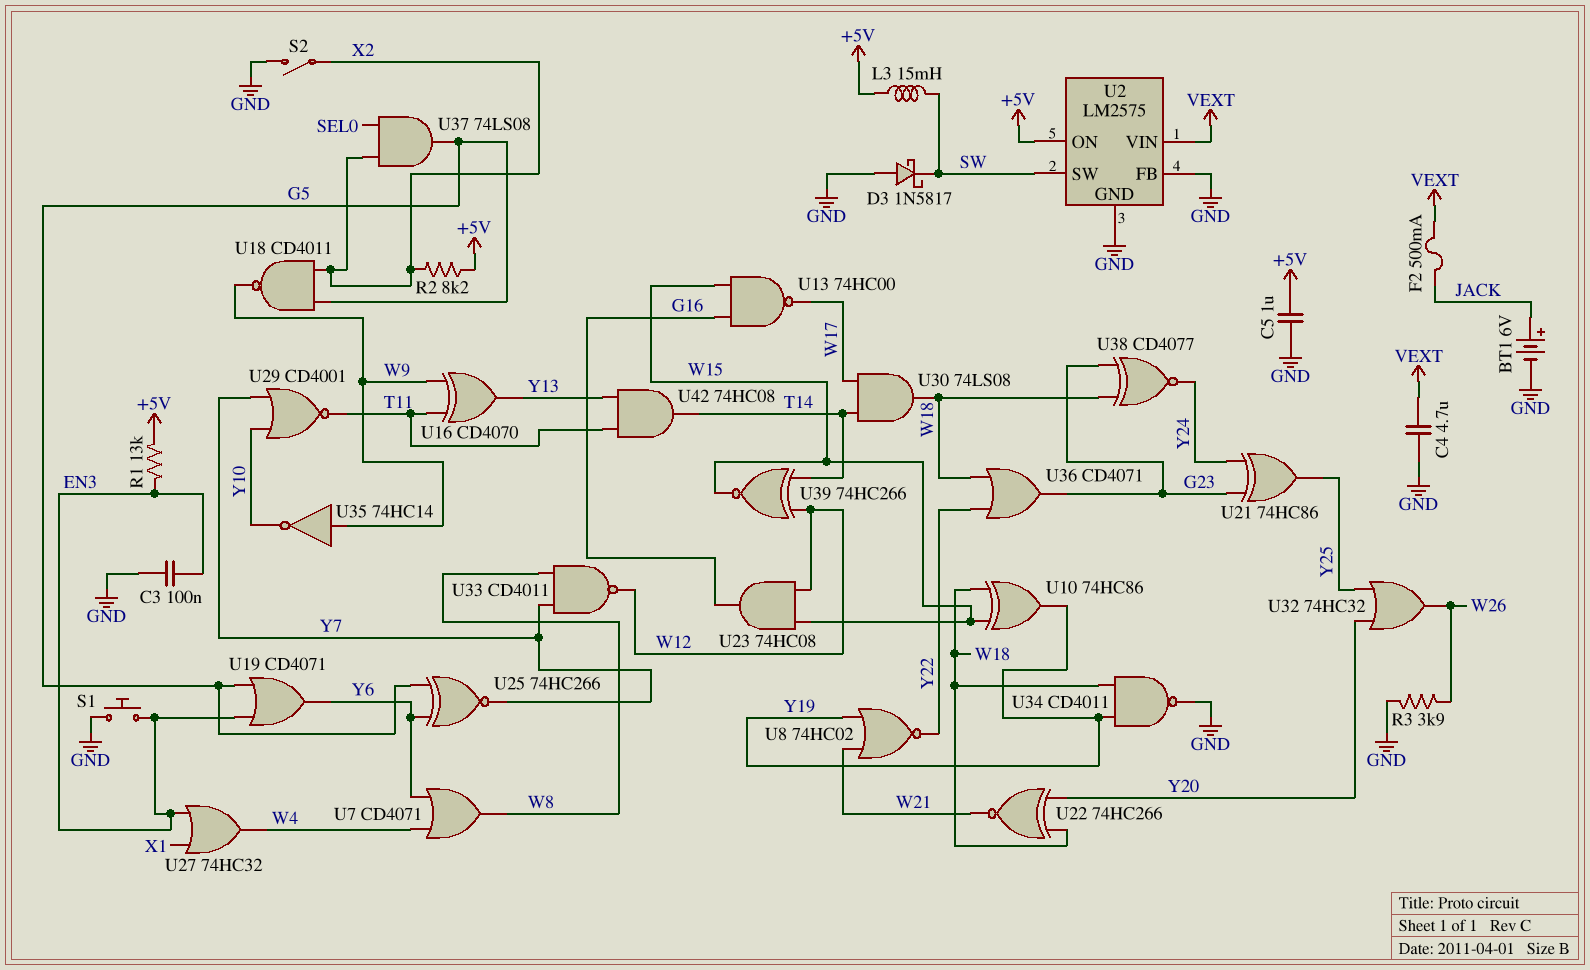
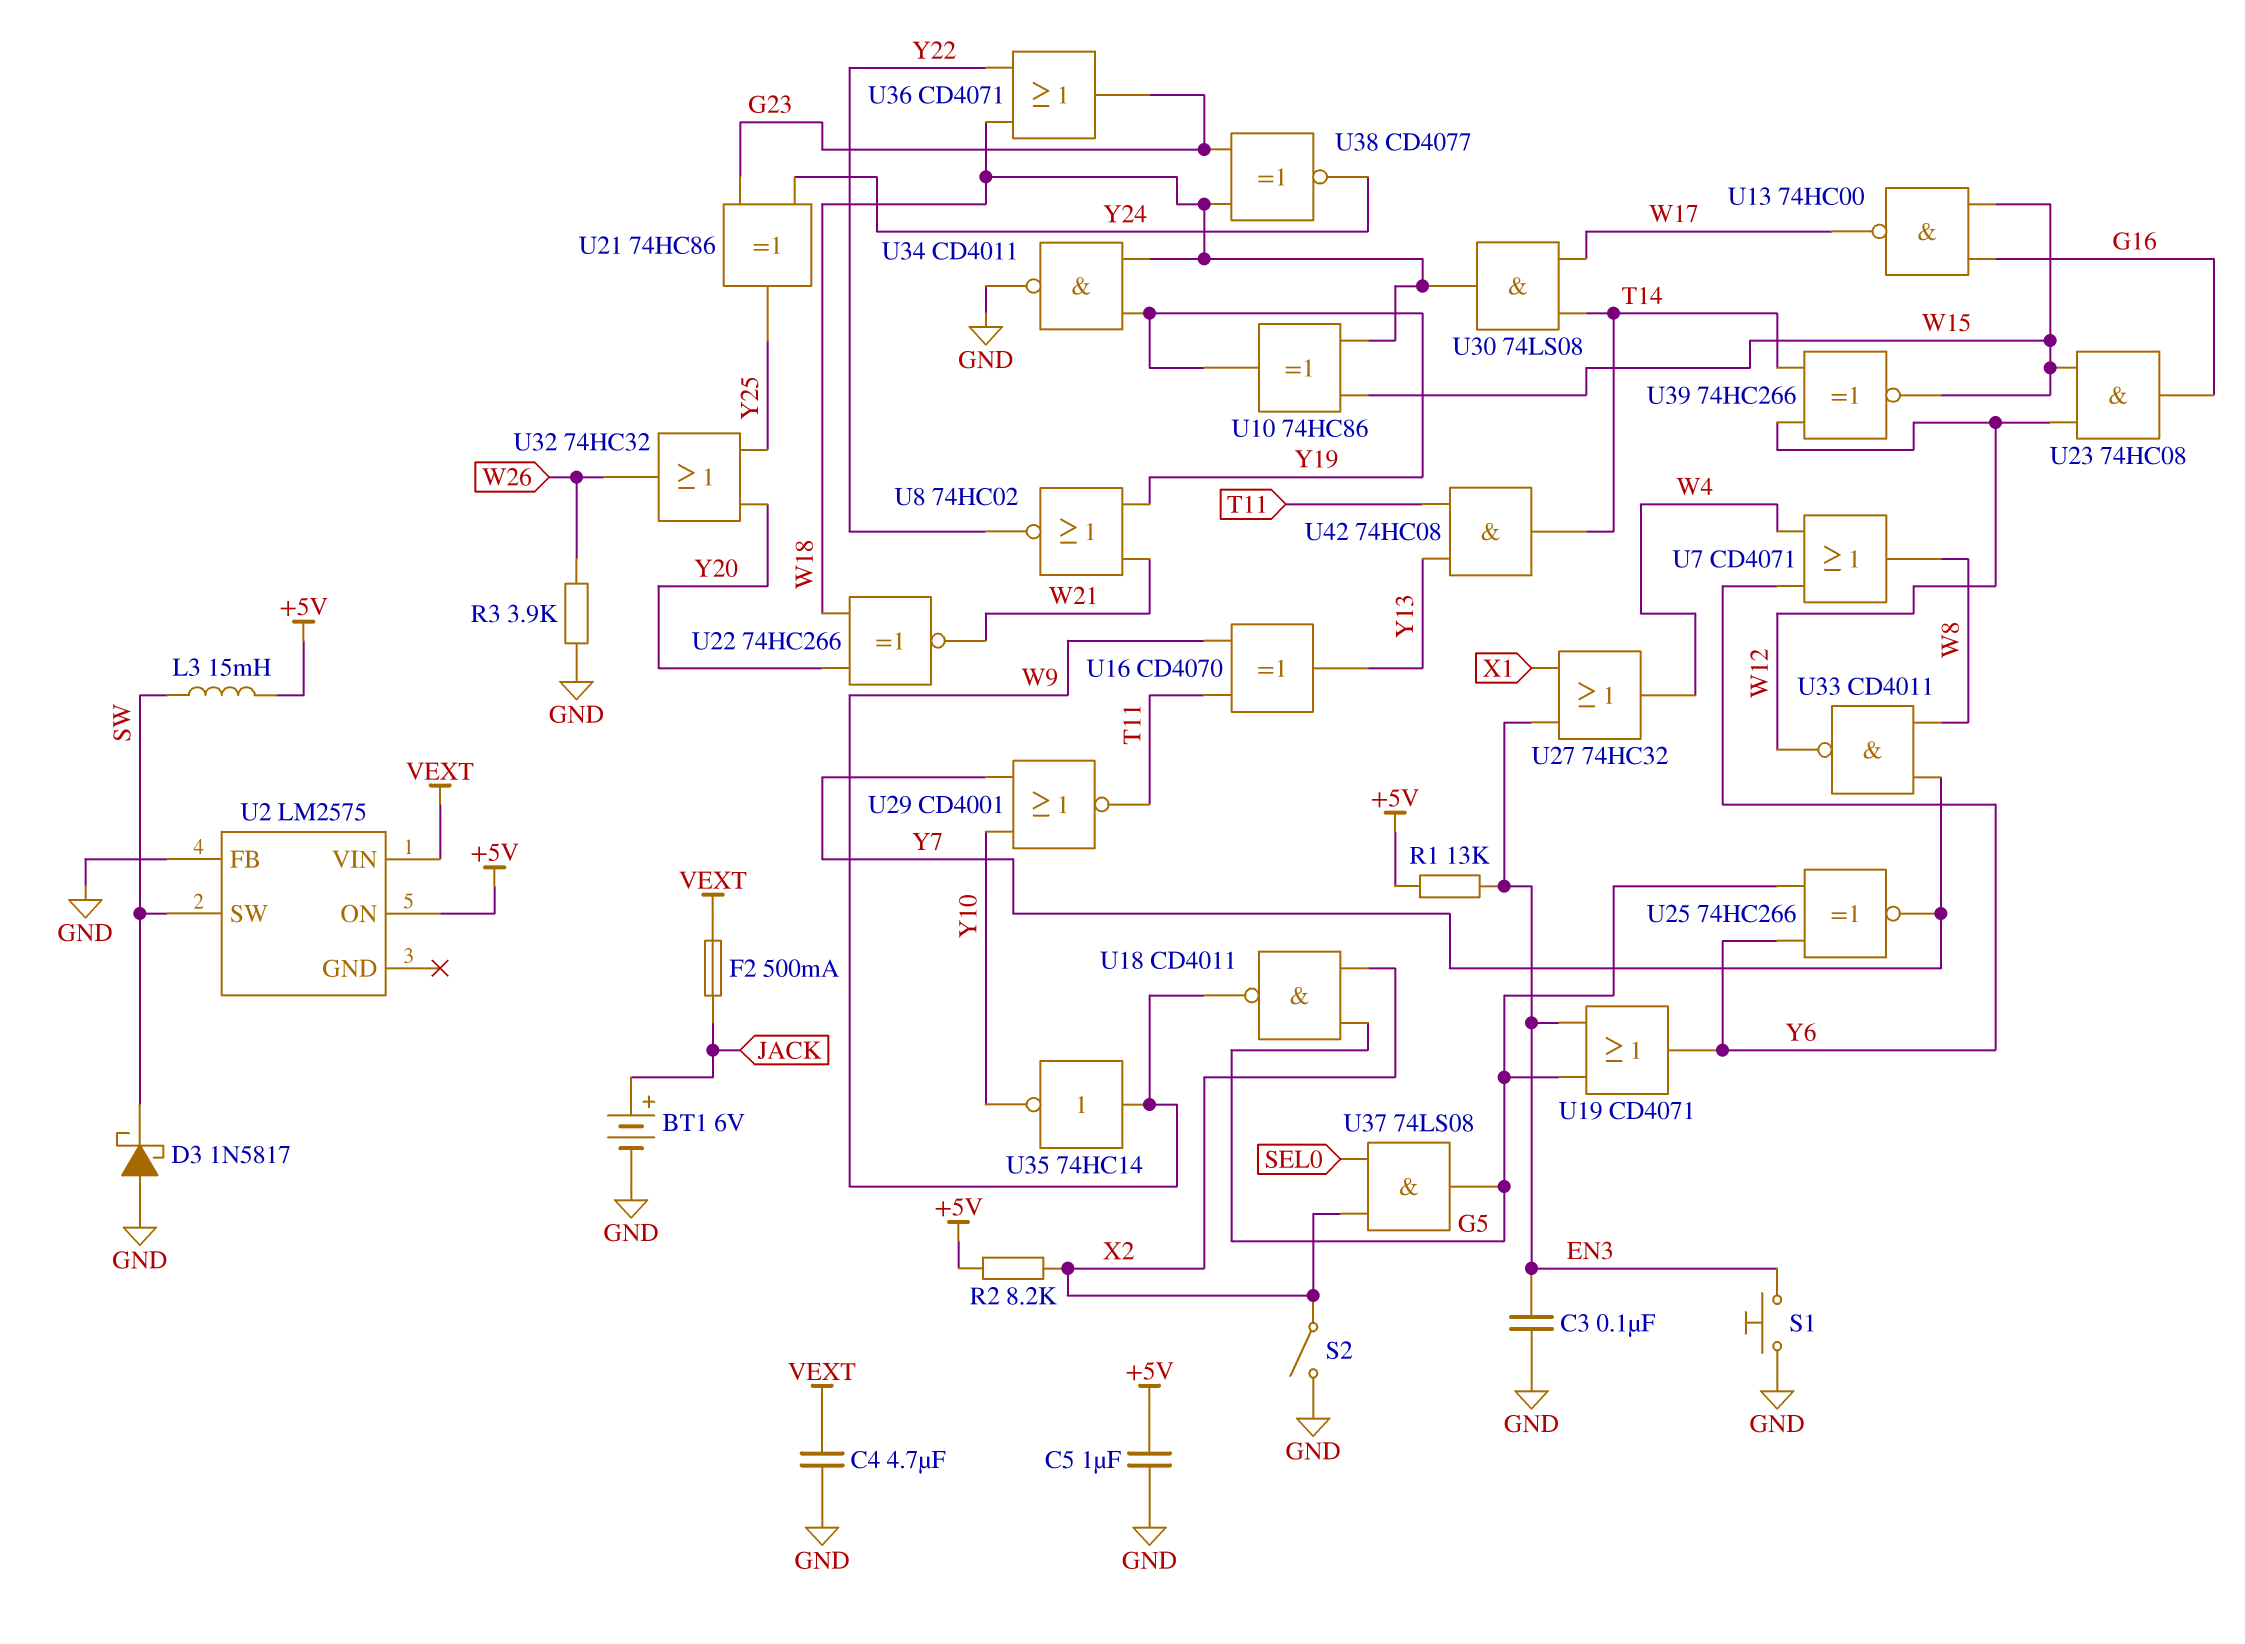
U2 pin GND: GND -> none

